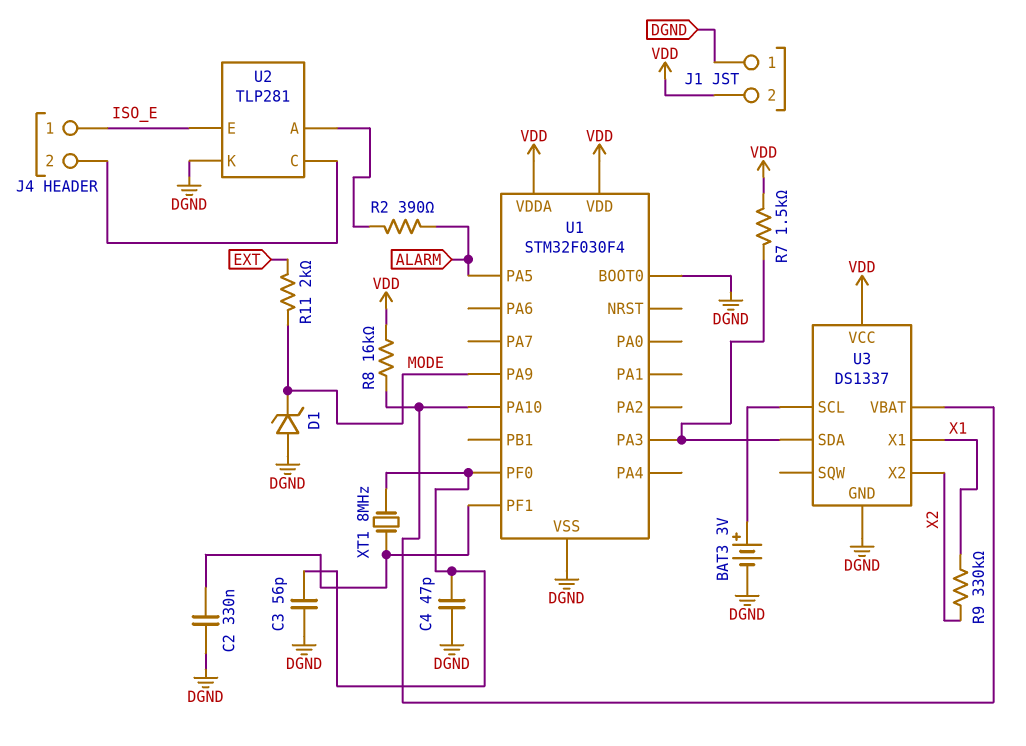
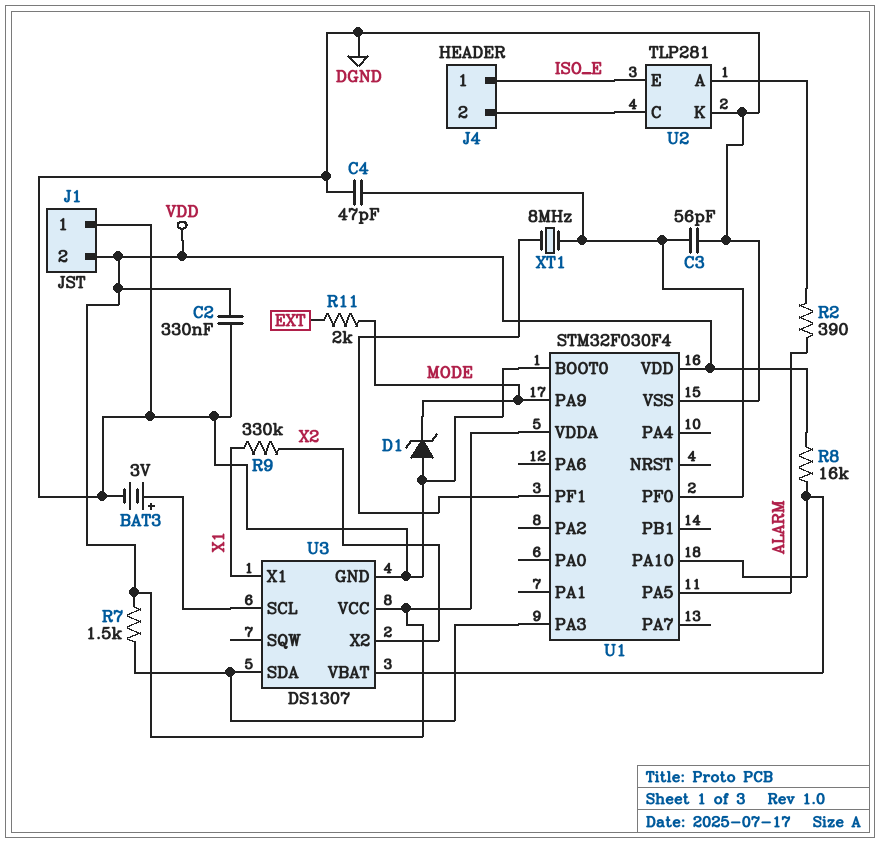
C2: 330nF (DGND, U1/PF1) -> 330nF (DGND, VDD)
U3: DS1337 -> DS1307

